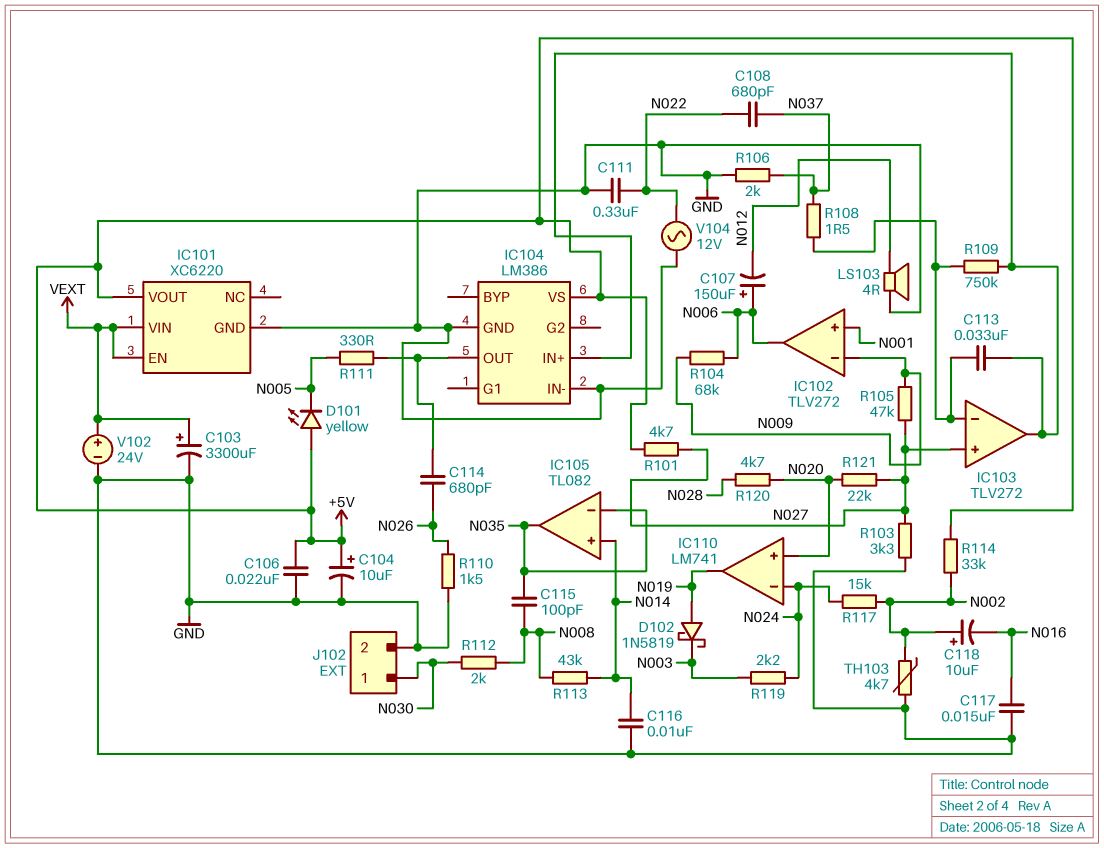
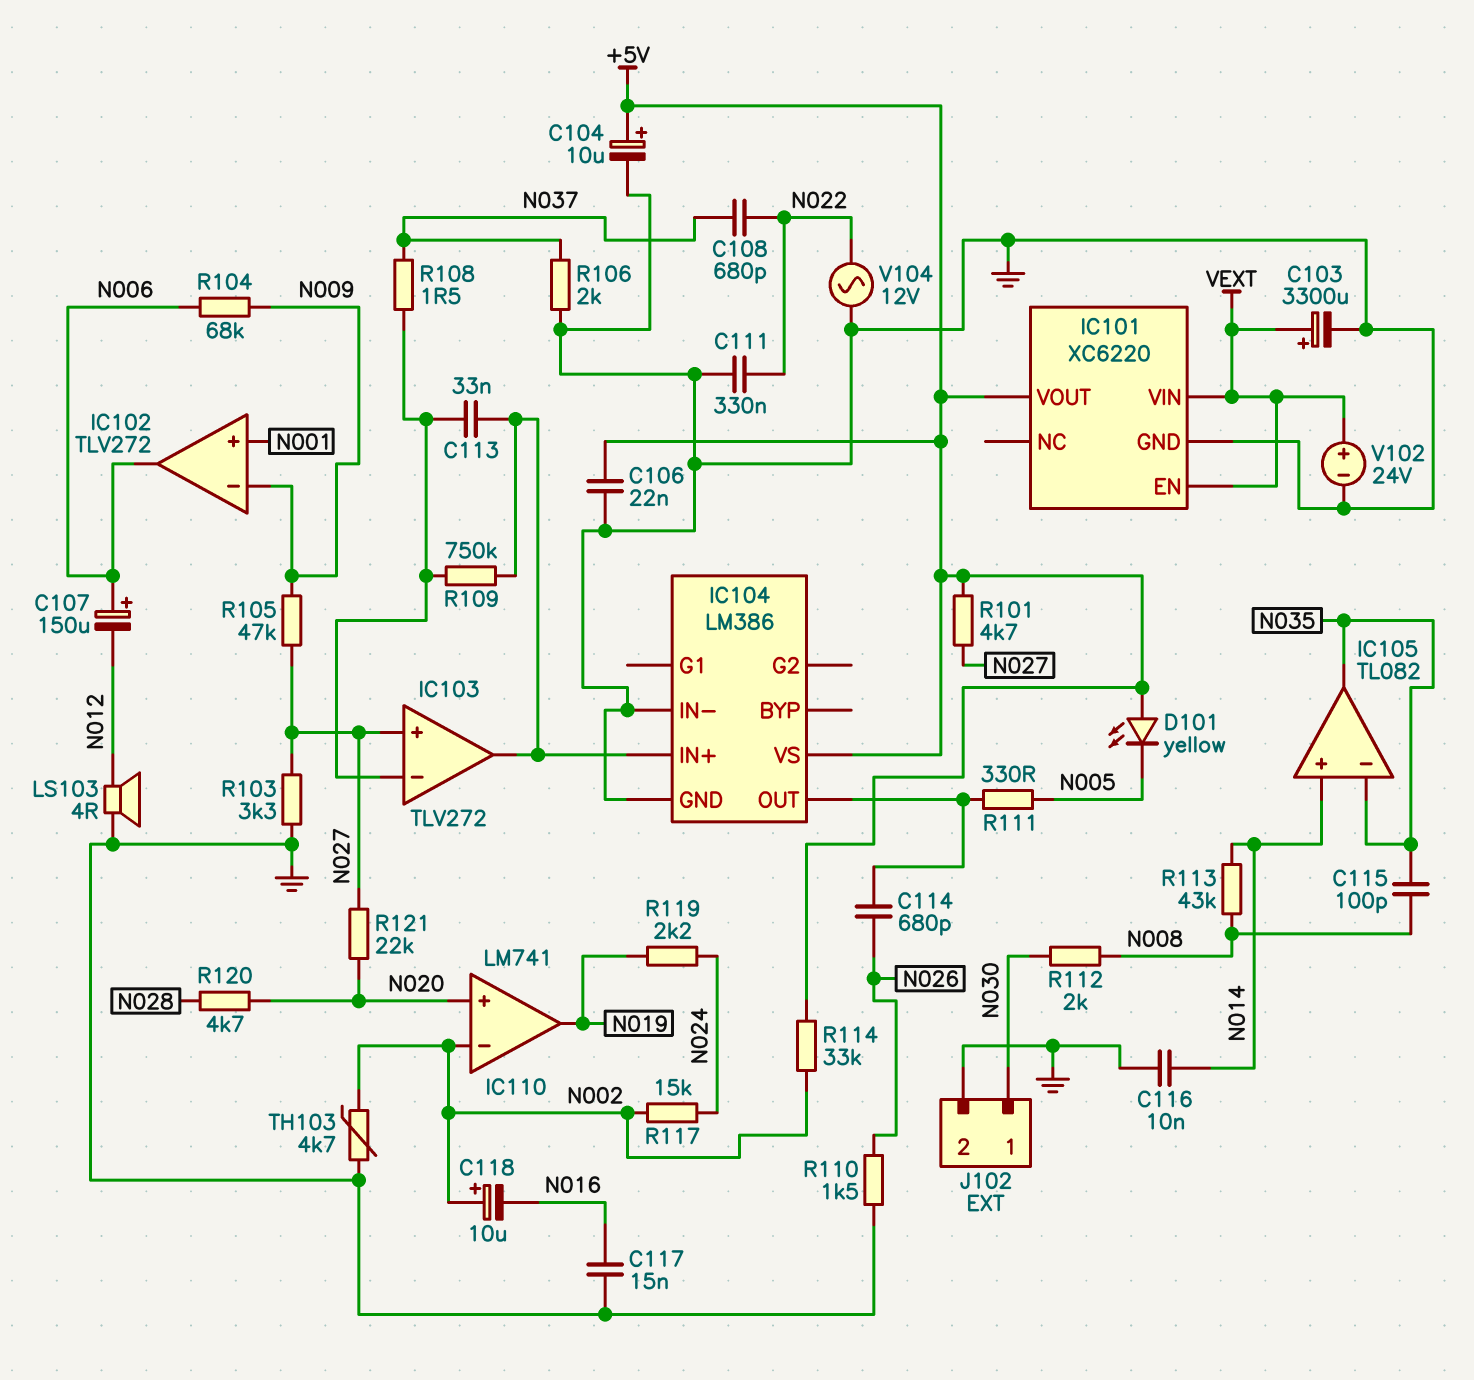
D102: schottky 1N5819 (A N019, K N003) -> none
IC110 pin in-: N024 -> N002
R119: 2.2k (N003, N024) -> 2.2k (N019, N024)

